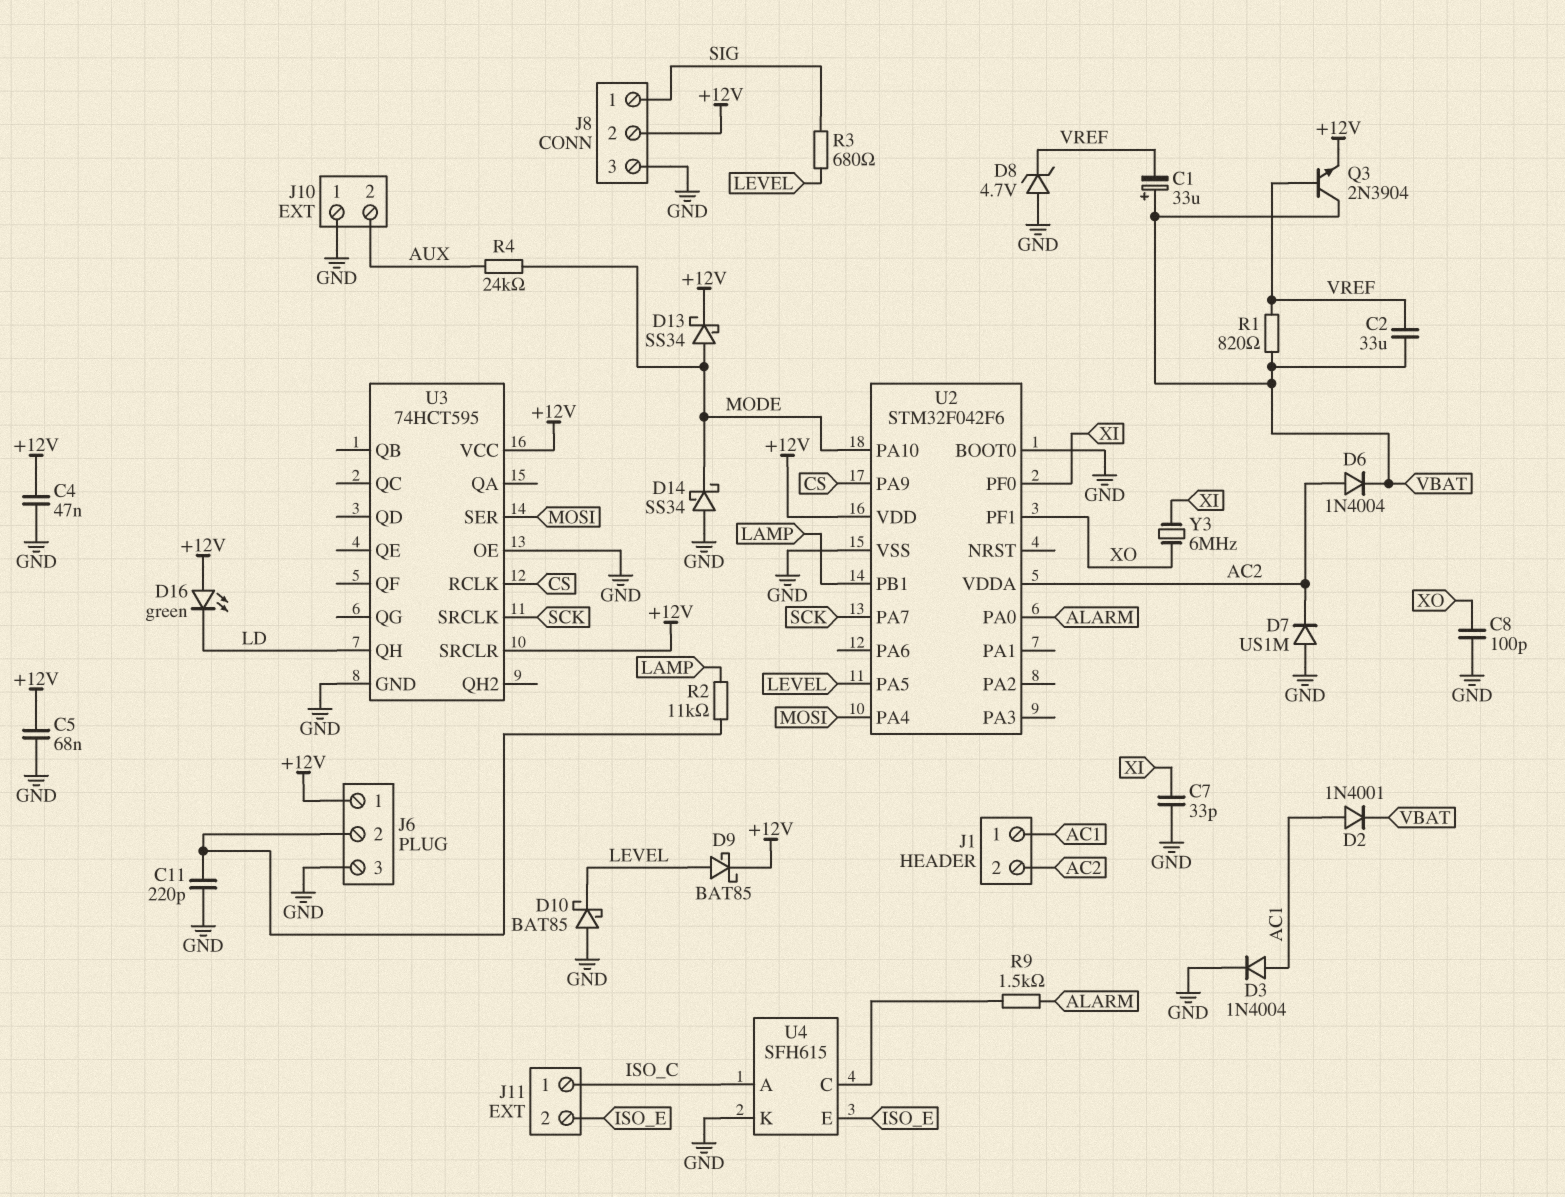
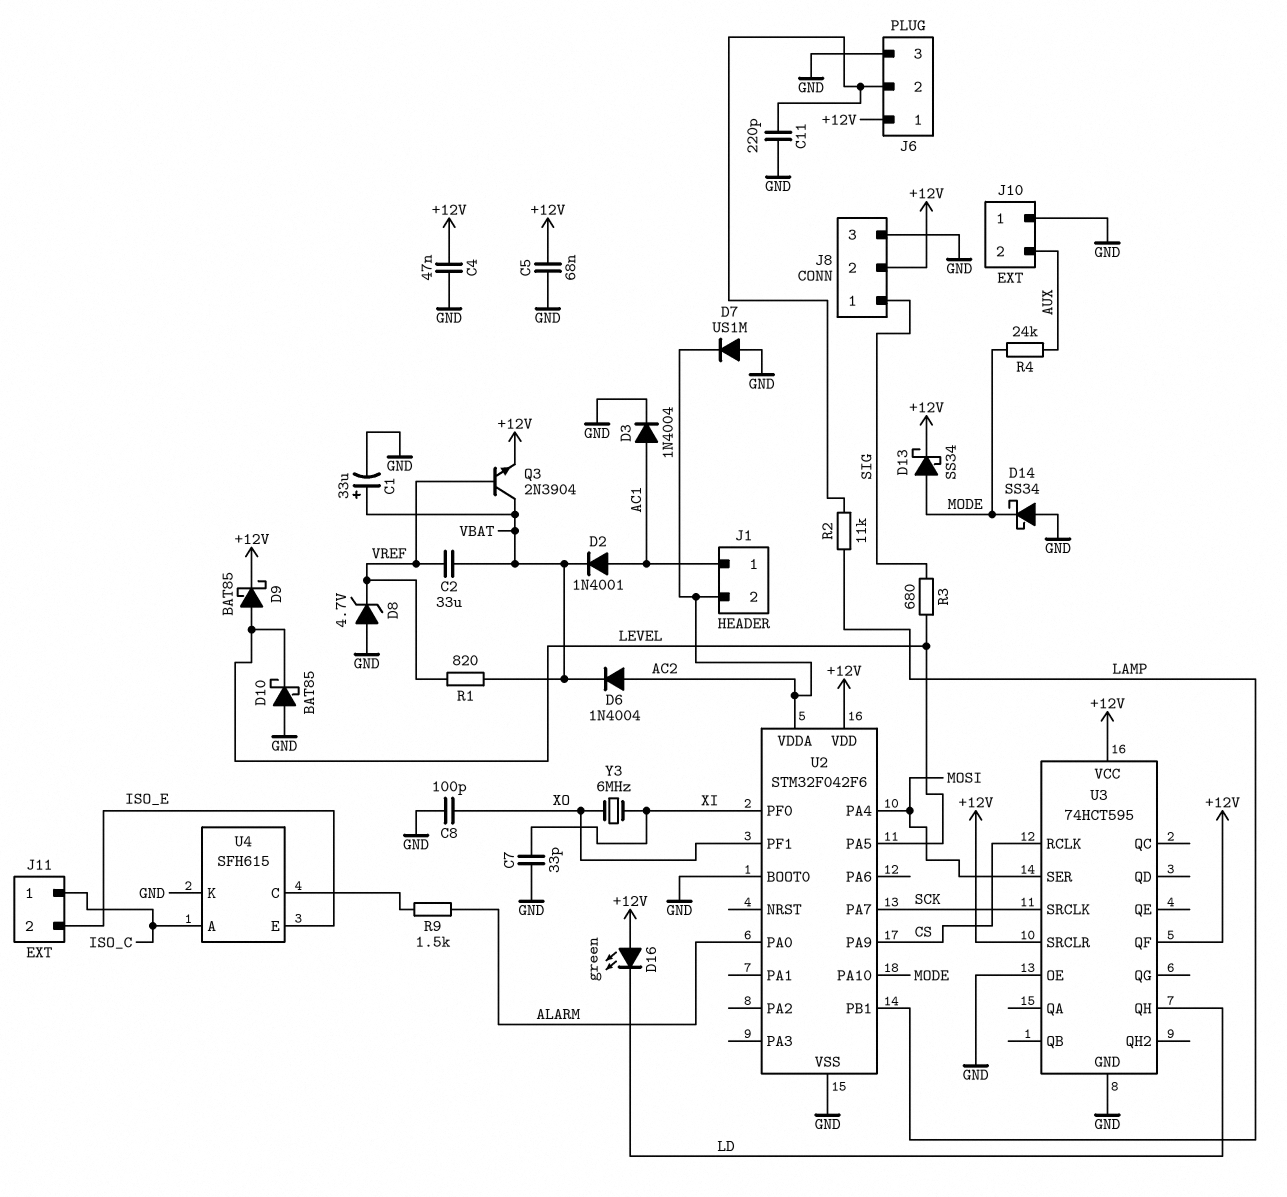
C1: 33uF (plus VBAT, minus VREF) -> 33uF (plus VBAT, minus GND)
U3 pin QF: none -> +12V

